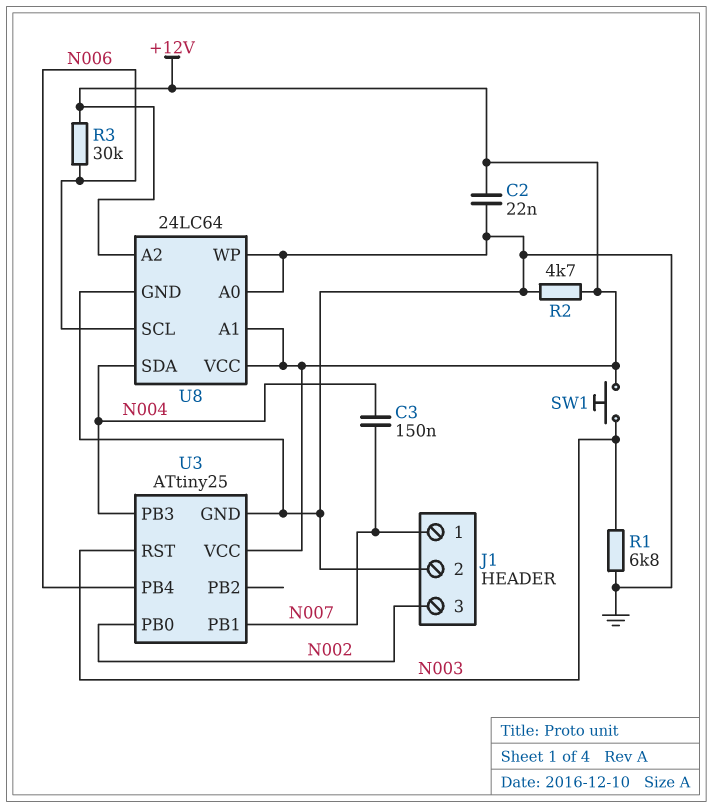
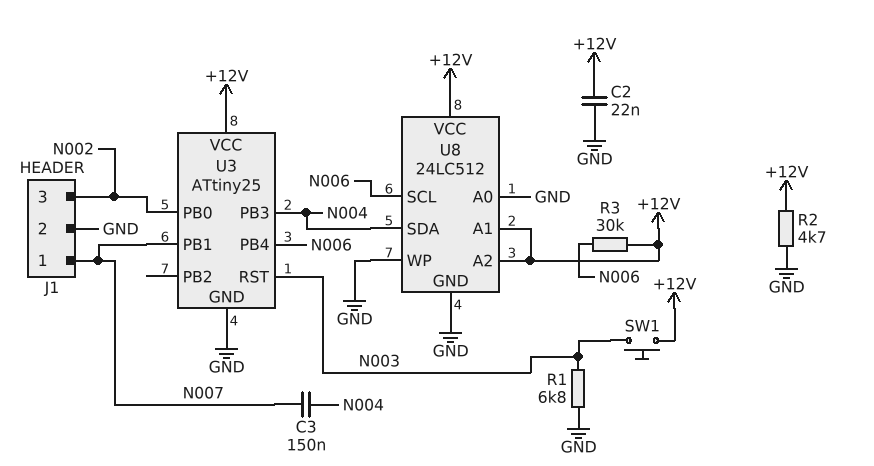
U8: 24LC64 -> 24LC512

